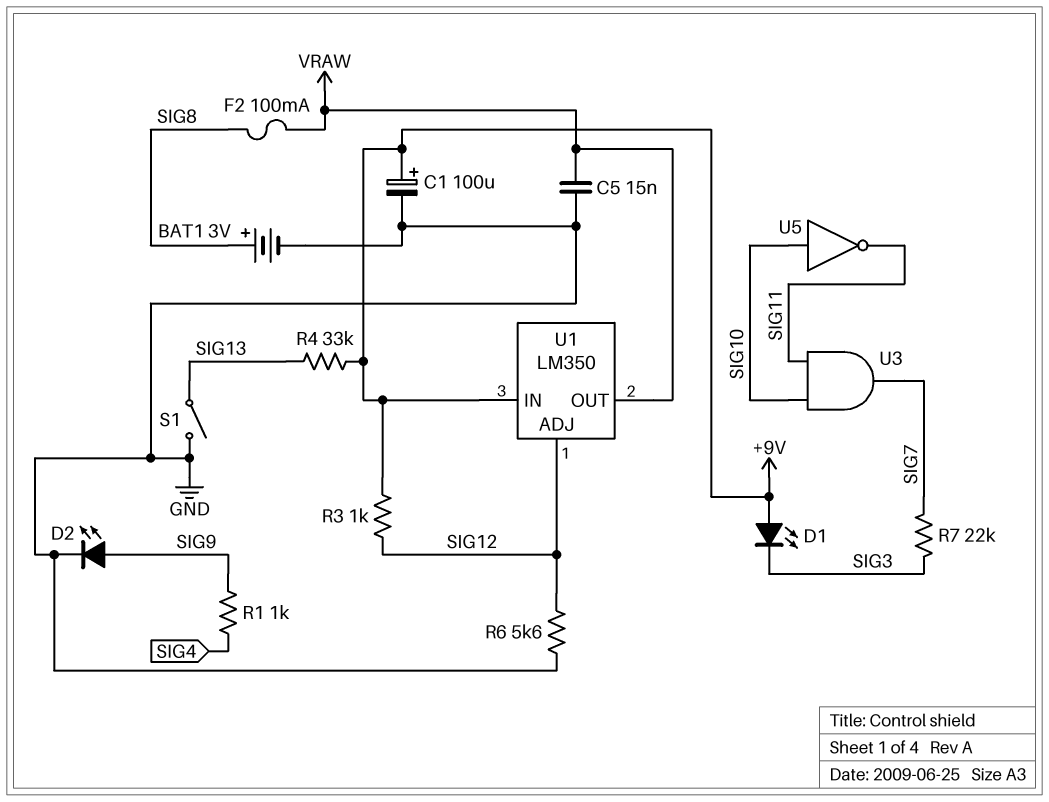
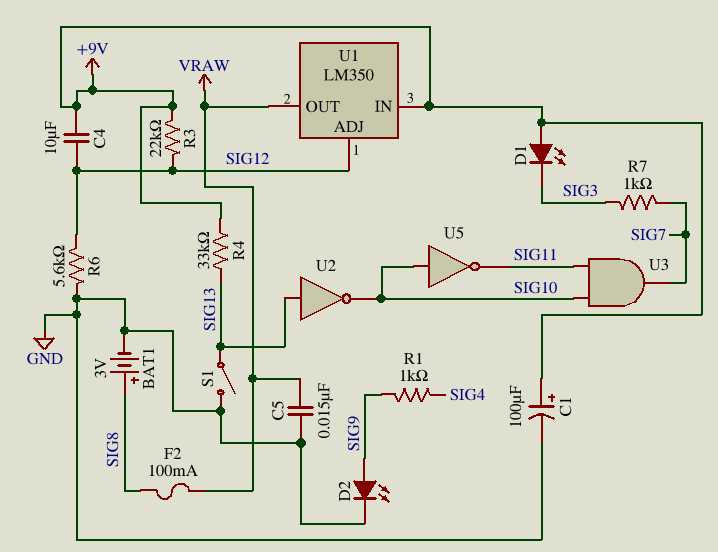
C4: none -> 10uF (+9V, SIG12)
R3: 1k (+9V, SIG12) -> 22k (+9V, SIG12)
R7: 22k (SIG3, SIG7) -> 1k (SIG3, SIG7)
U2: none -> NOT (in SIG13, out SIG10)

